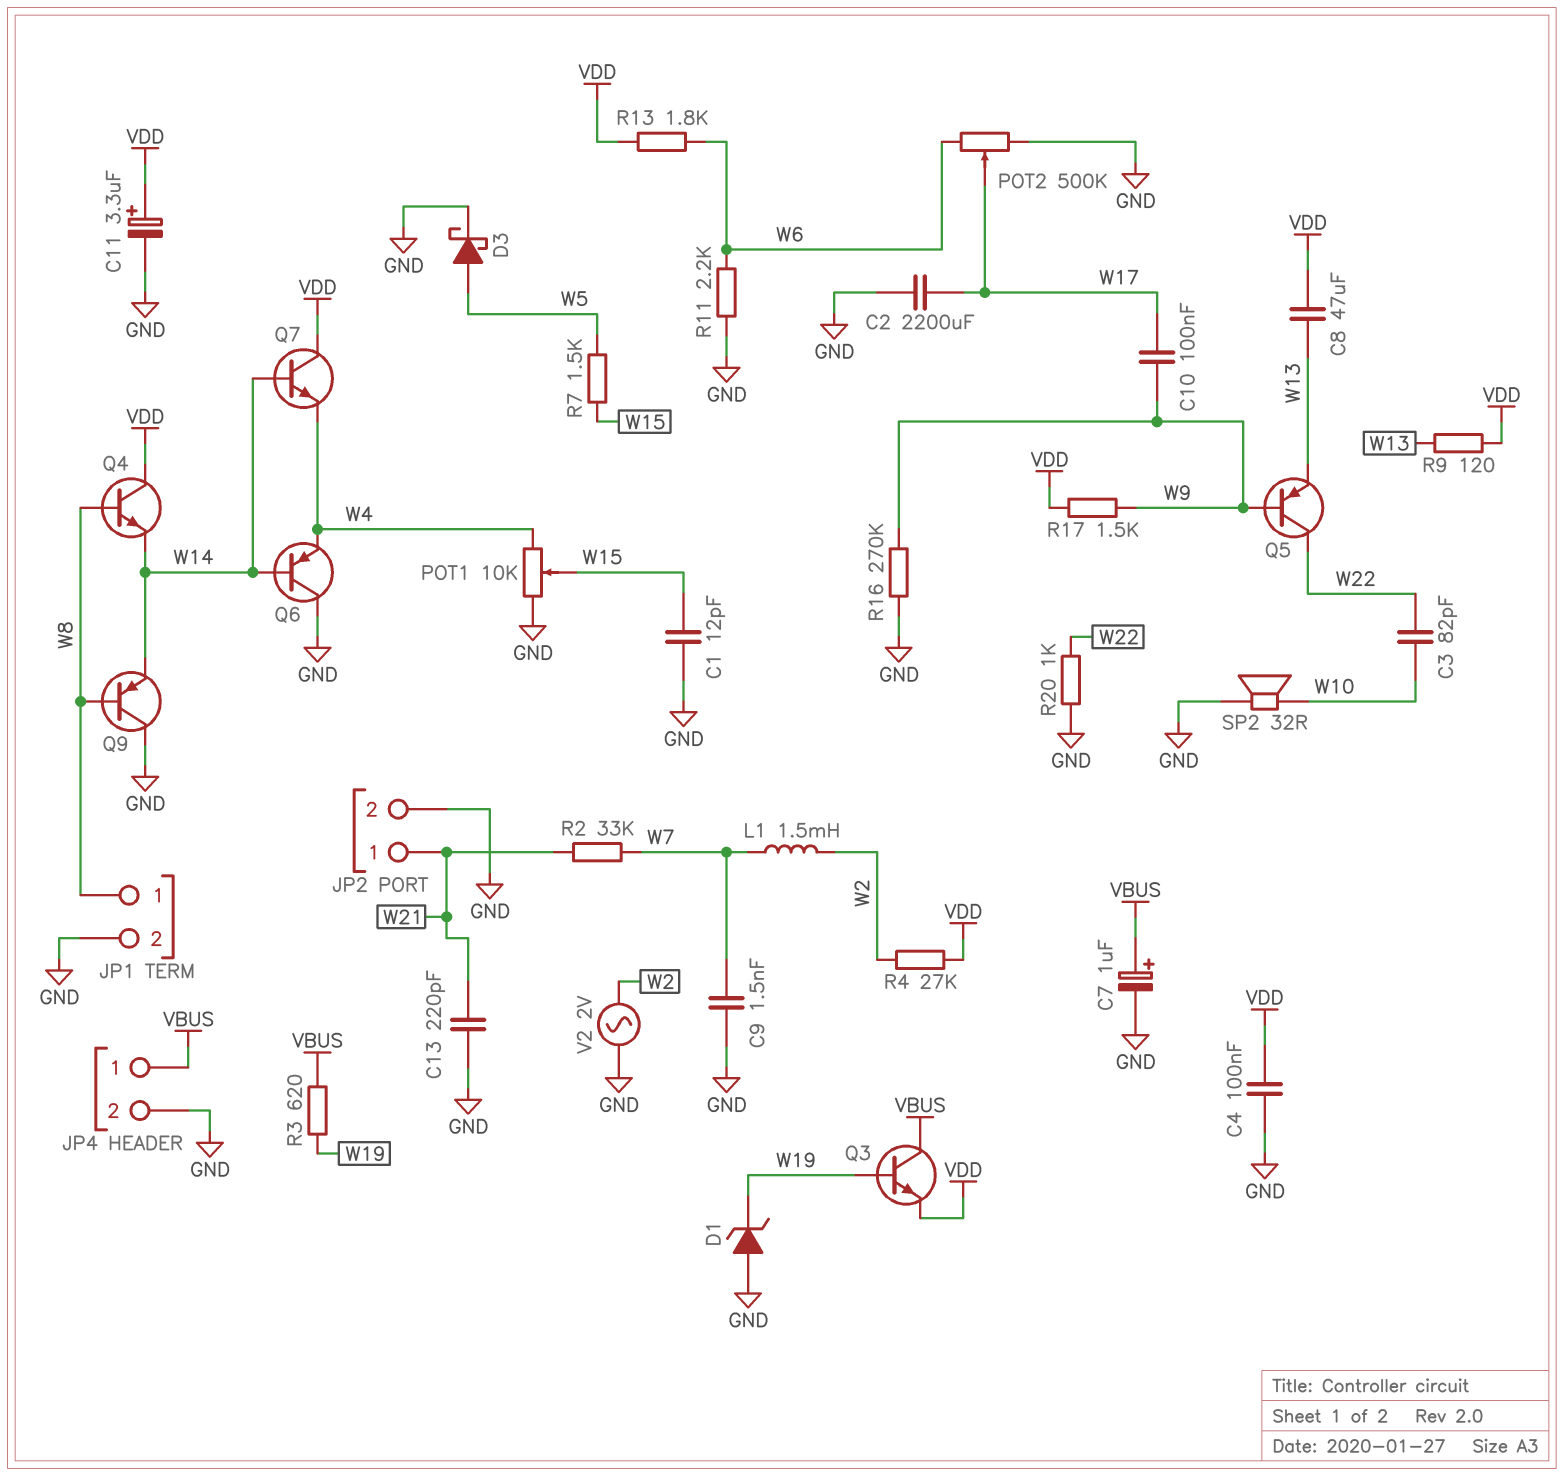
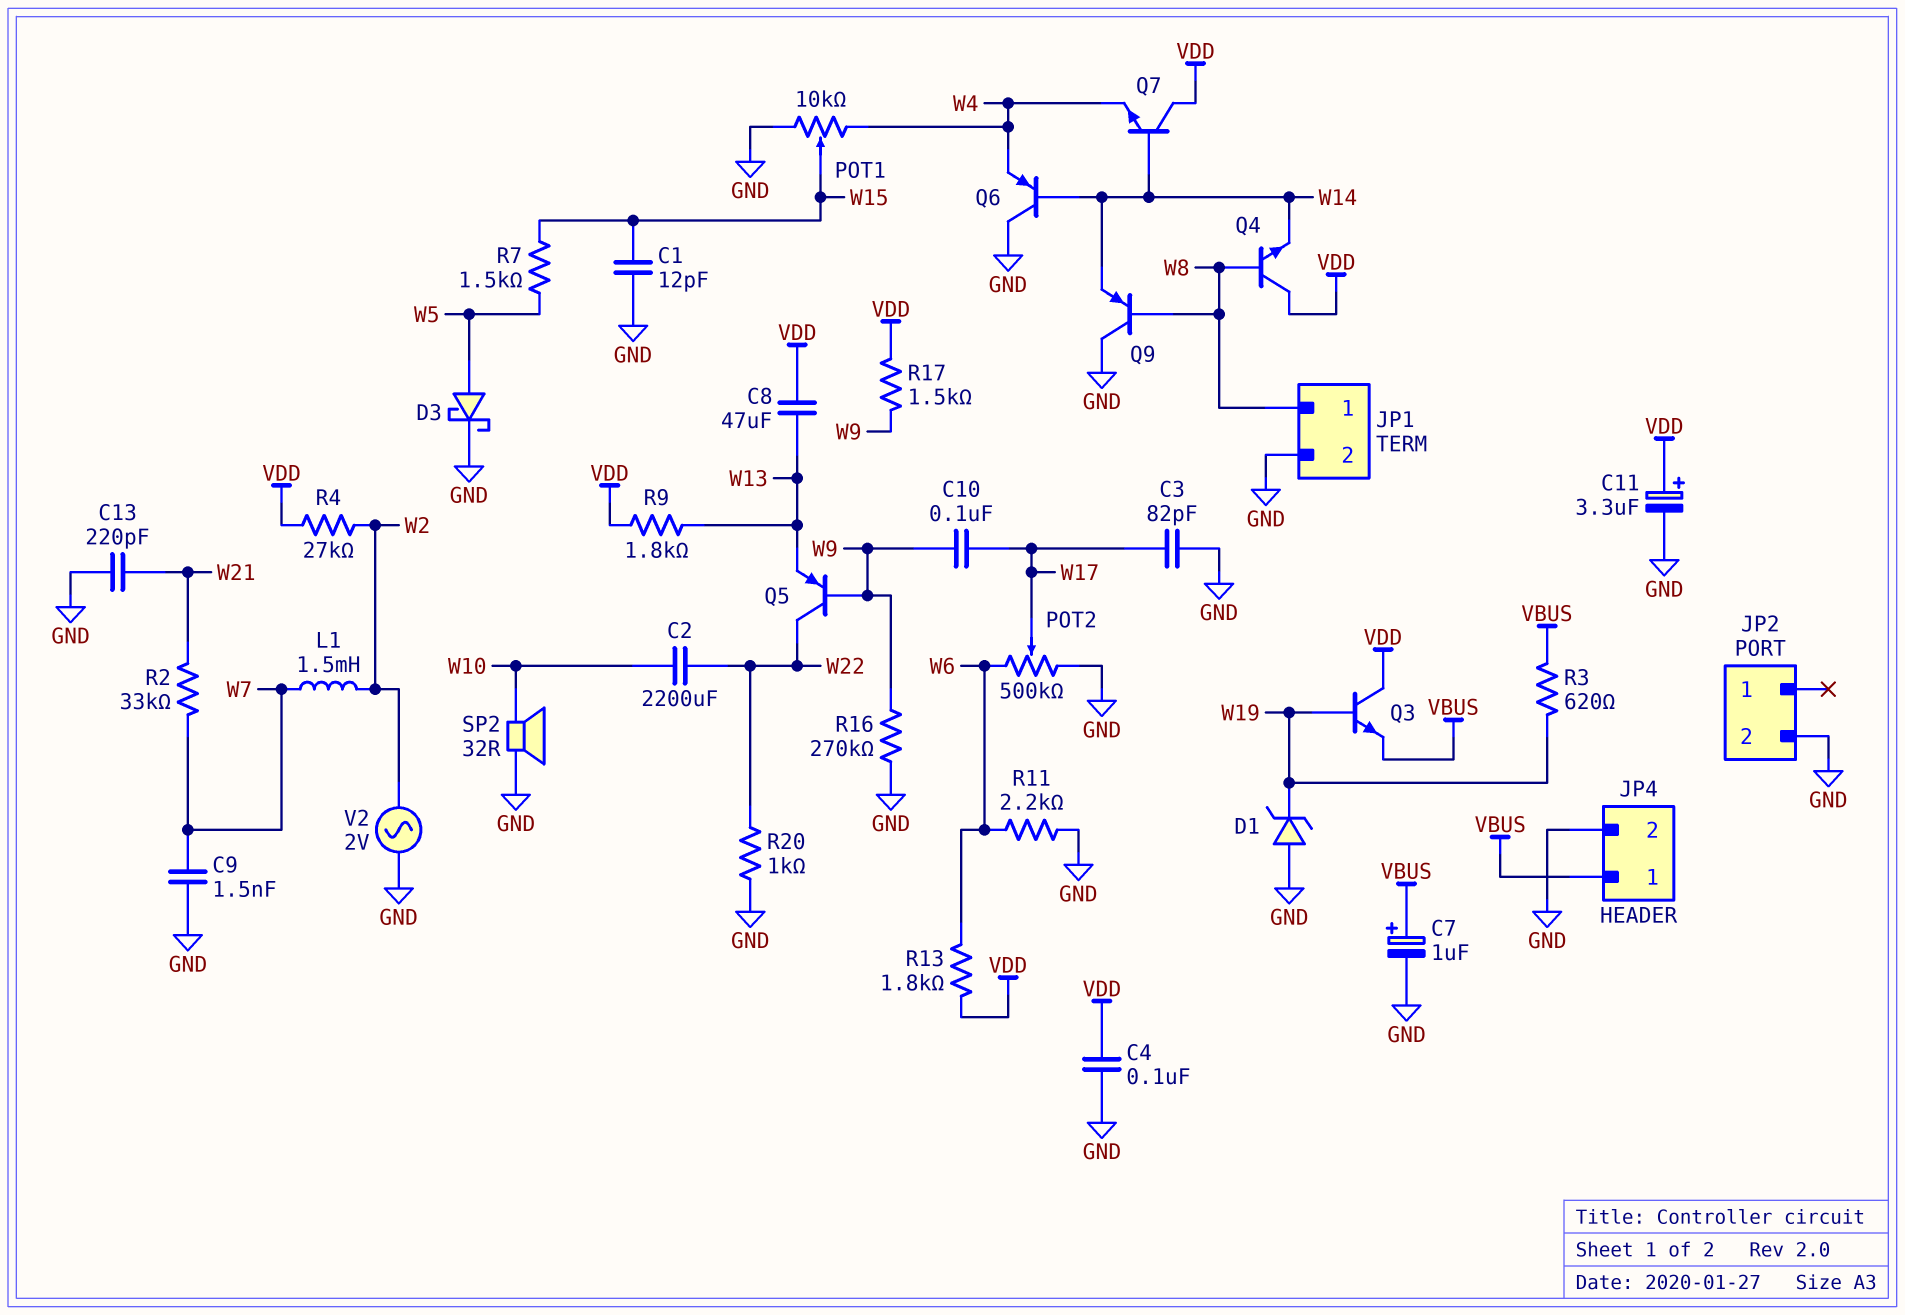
C2: 2200uF (GND, W17) -> 2200uF (W10, W22)
C3: 82pF (W10, W22) -> 82pF (GND, W17)
JP2 pin 1: W21 -> none
Q3: NPN (B W19, C VBUS, E VDD) -> NPN (B W19, C VDD, E VBUS)
R9: 120 (VDD, W13) -> 1.8k (VDD, W13)

